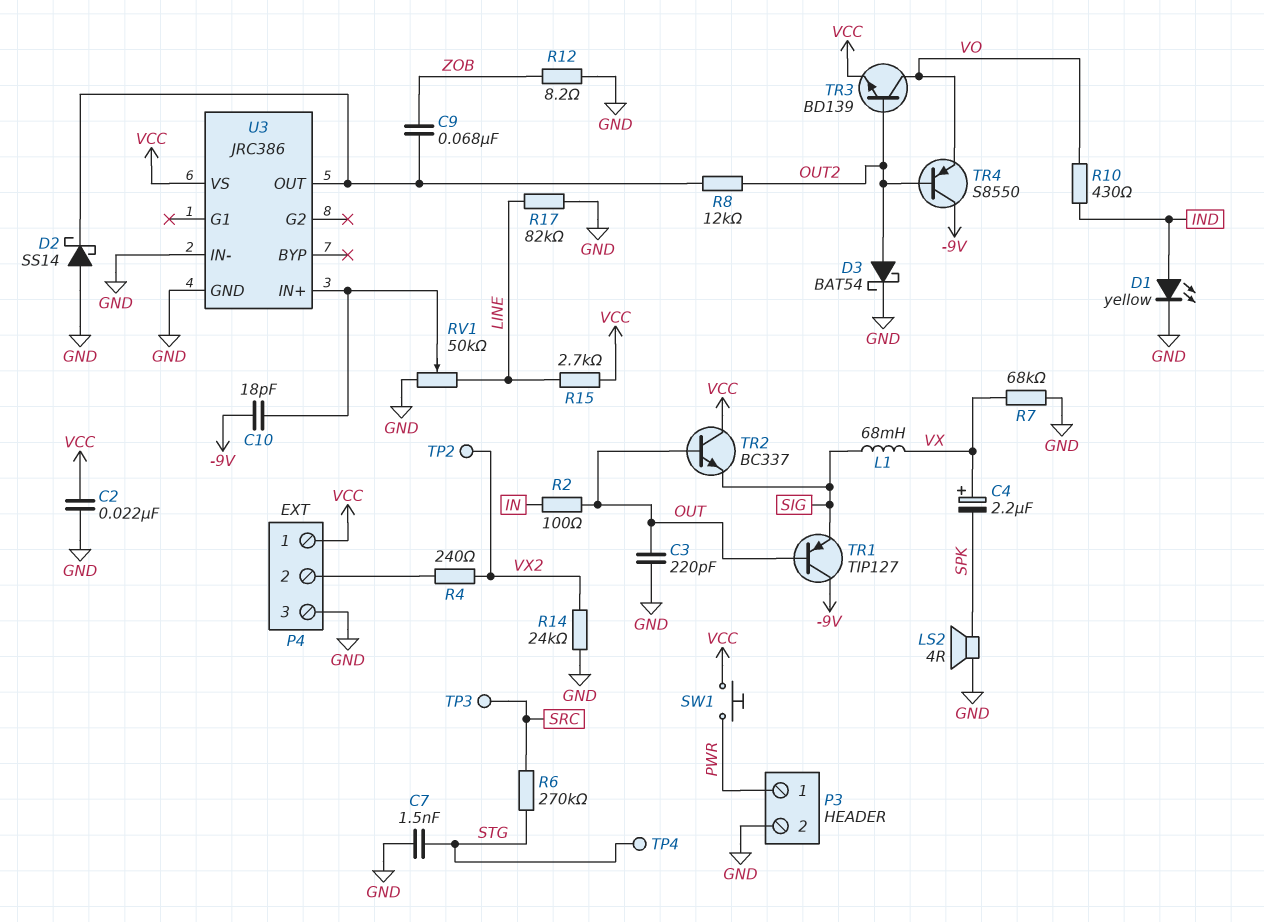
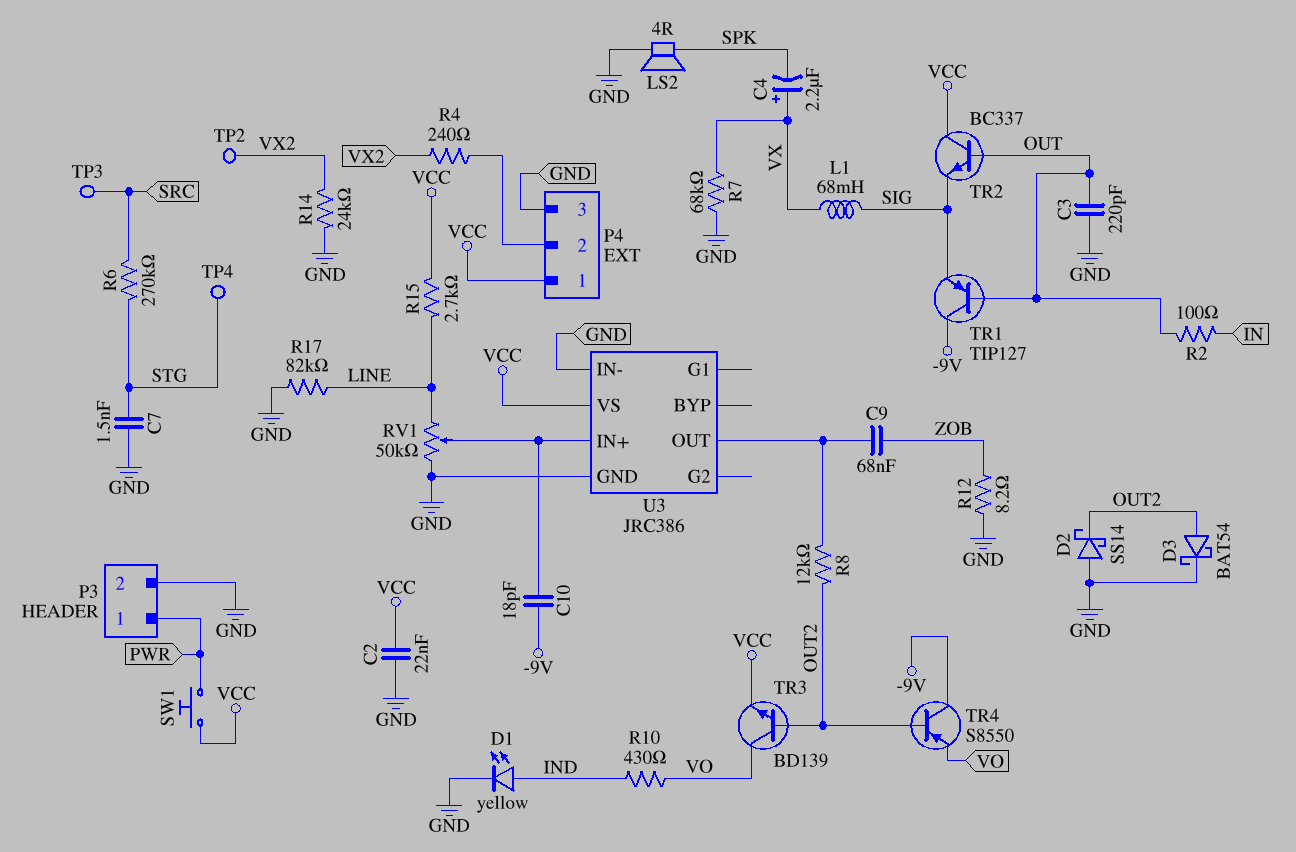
D2: schottky SS14 (A GND, K U3/OUT) -> schottky SS14 (A GND, K OUT2)

